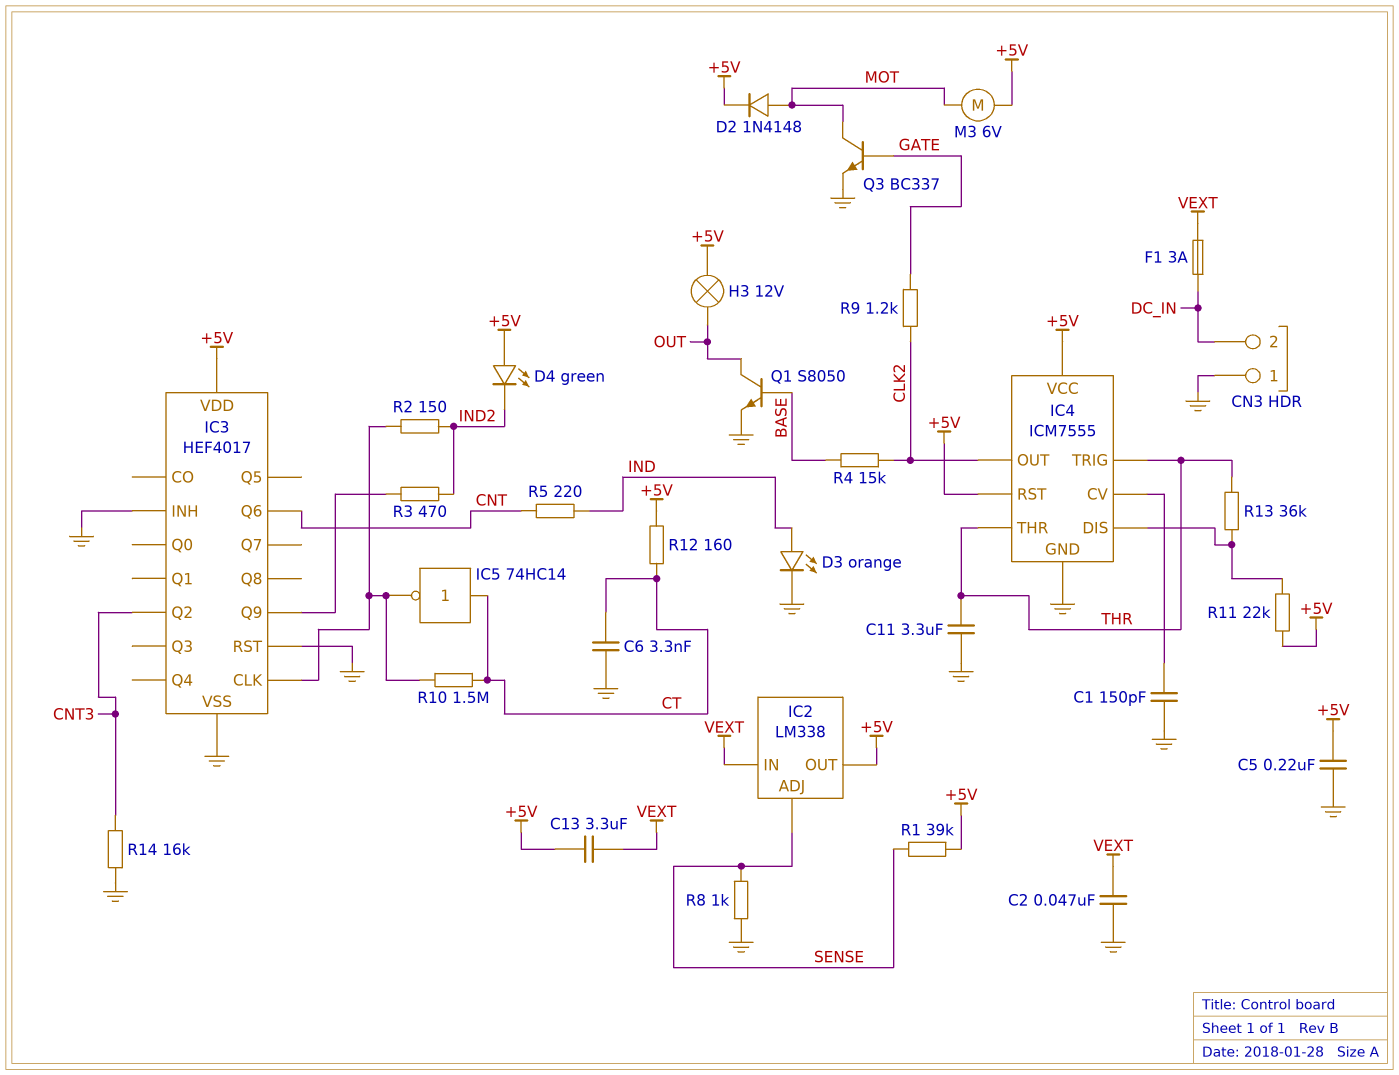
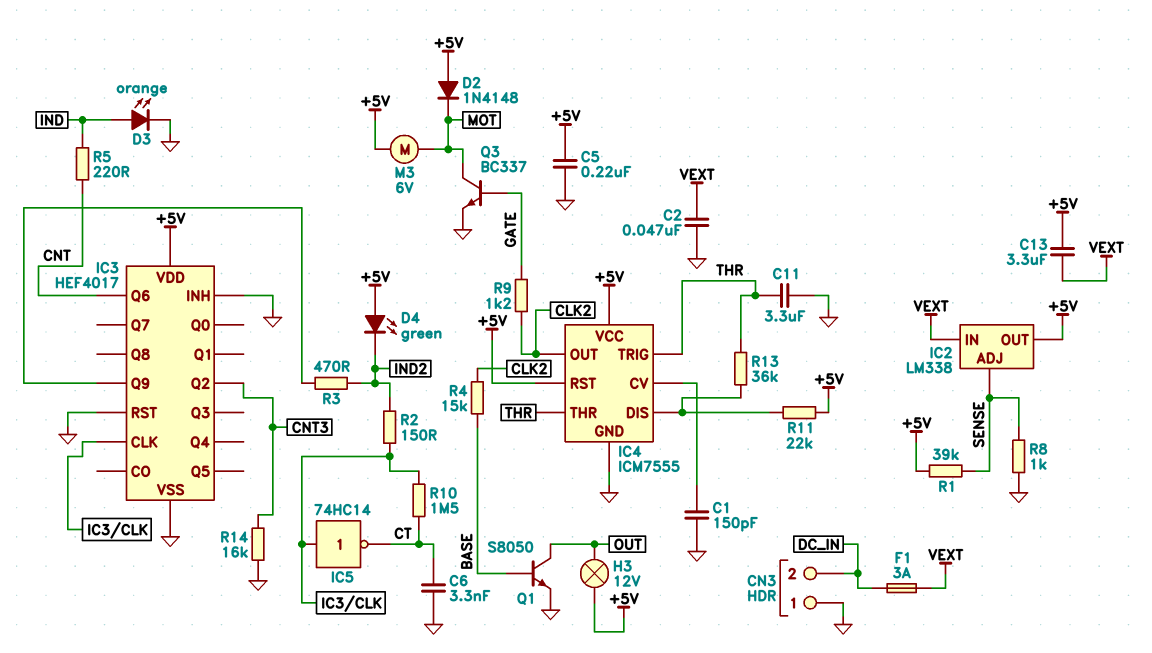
D2: diode 1N4148 (A MOT, K +5V) -> diode 1N4148 (A +5V, K MOT)
IC5: NOT 74HC14 (in CT, out IC3/CLK) -> NOT 74HC14 (in IC3/CLK, out CT)
R12: 160 (+5V, CT) -> none

